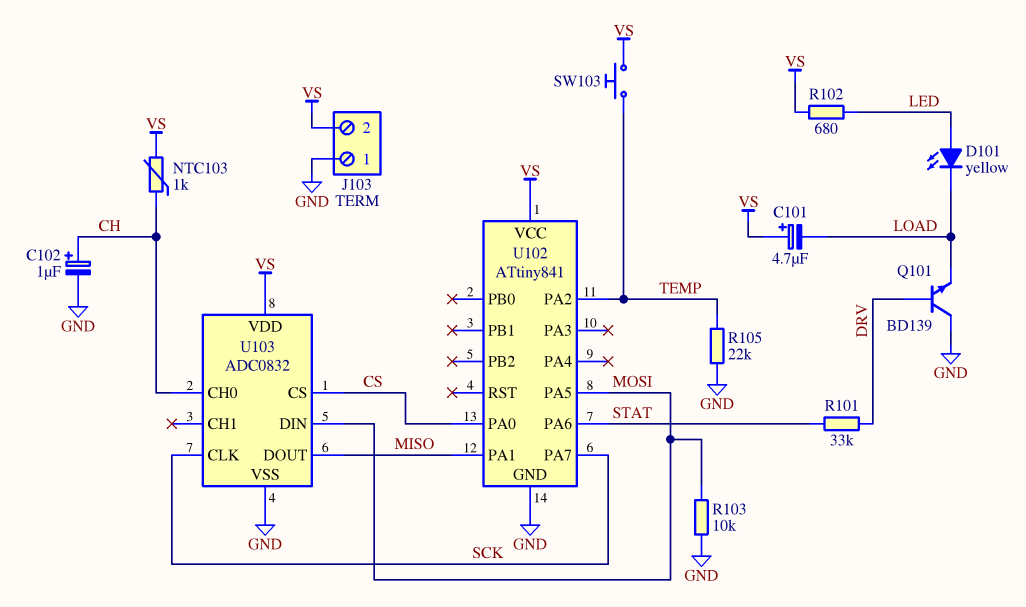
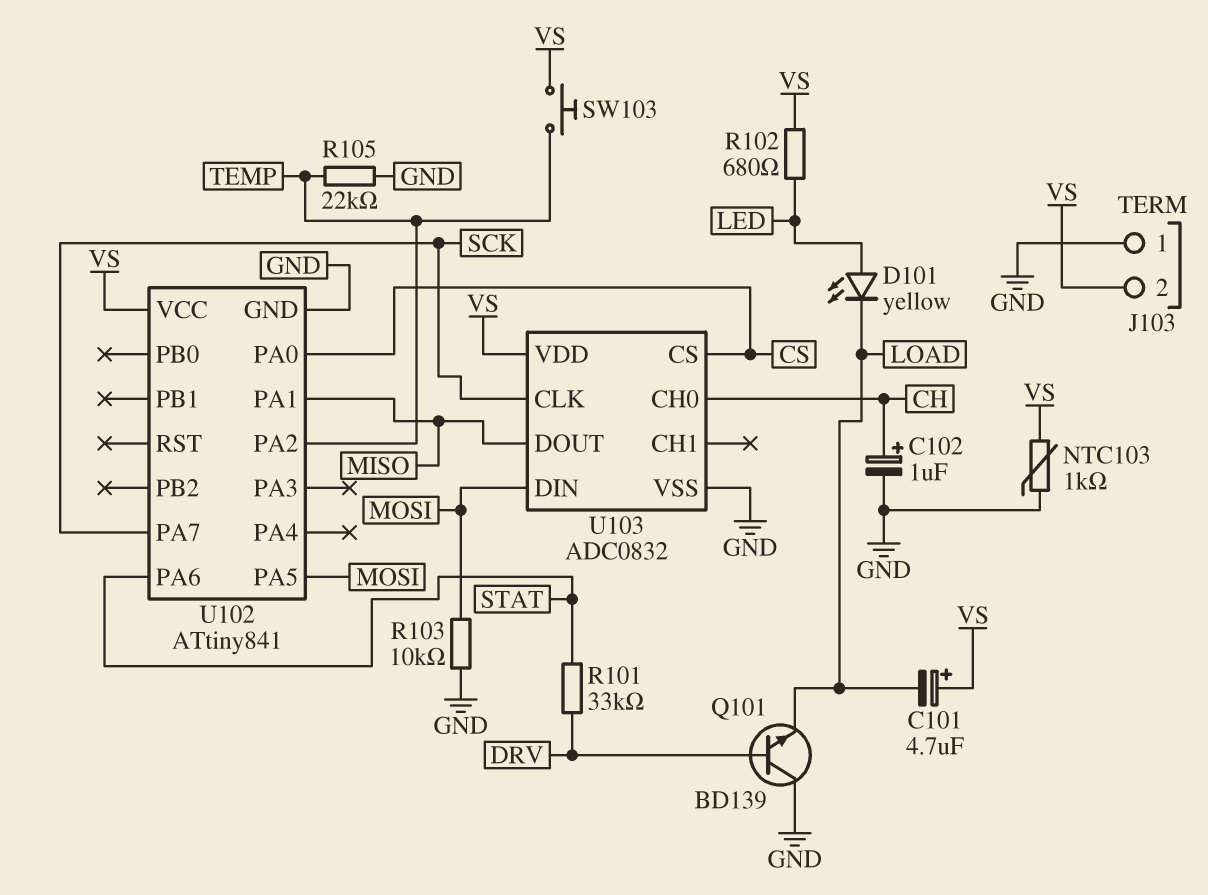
NTC103: 1k (CH, VS) -> 1k (GND, VS)

